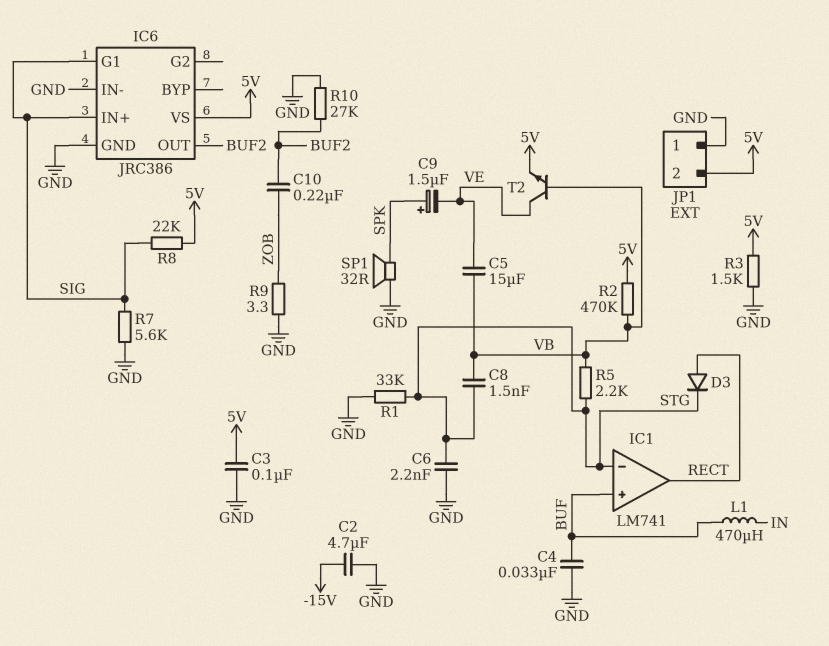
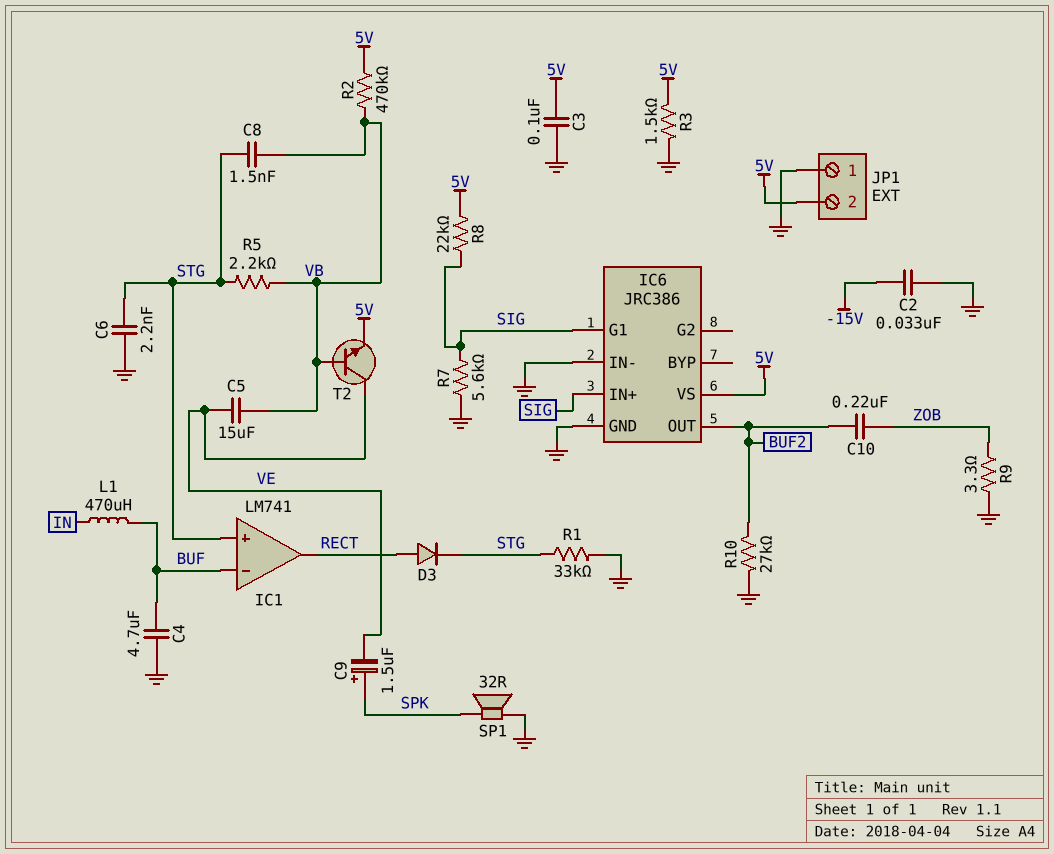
C2: 4.7uF (-15V, GND) -> 33nF (-15V, GND)
C4: 33nF (BUF, GND) -> 4.7uF (BUF, GND)
IC1 pin in+: BUF -> STG
IC1 pin in-: STG -> BUF

